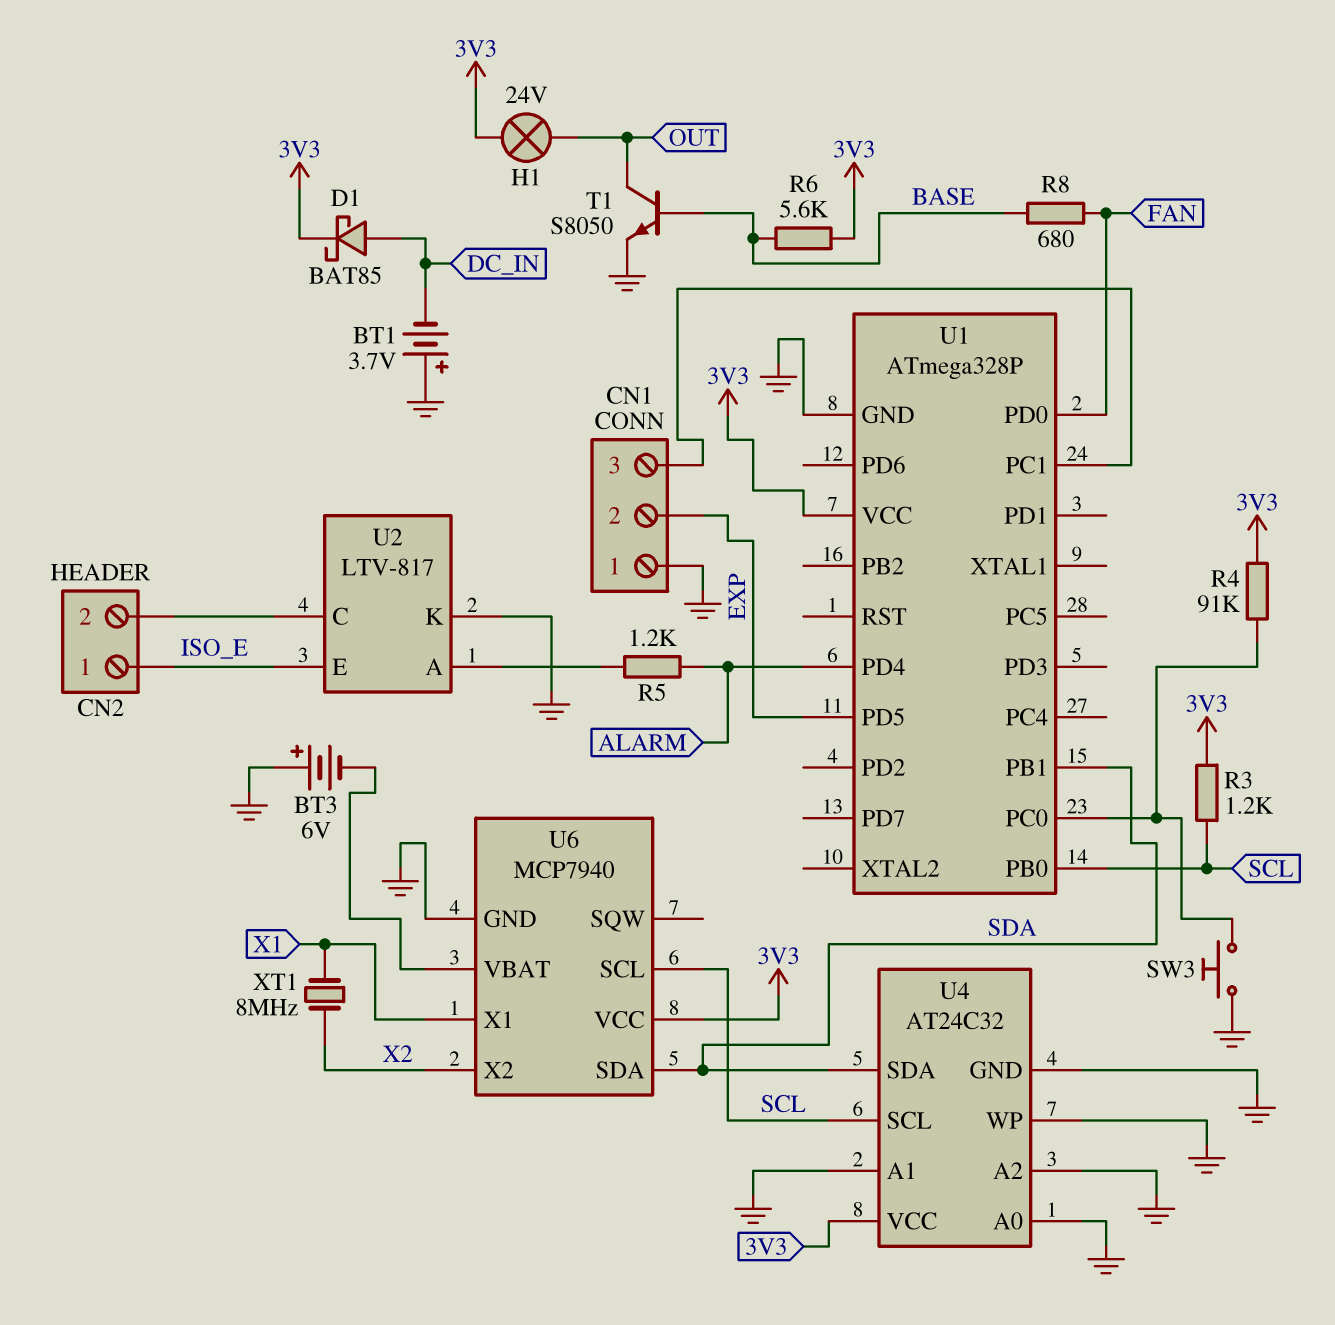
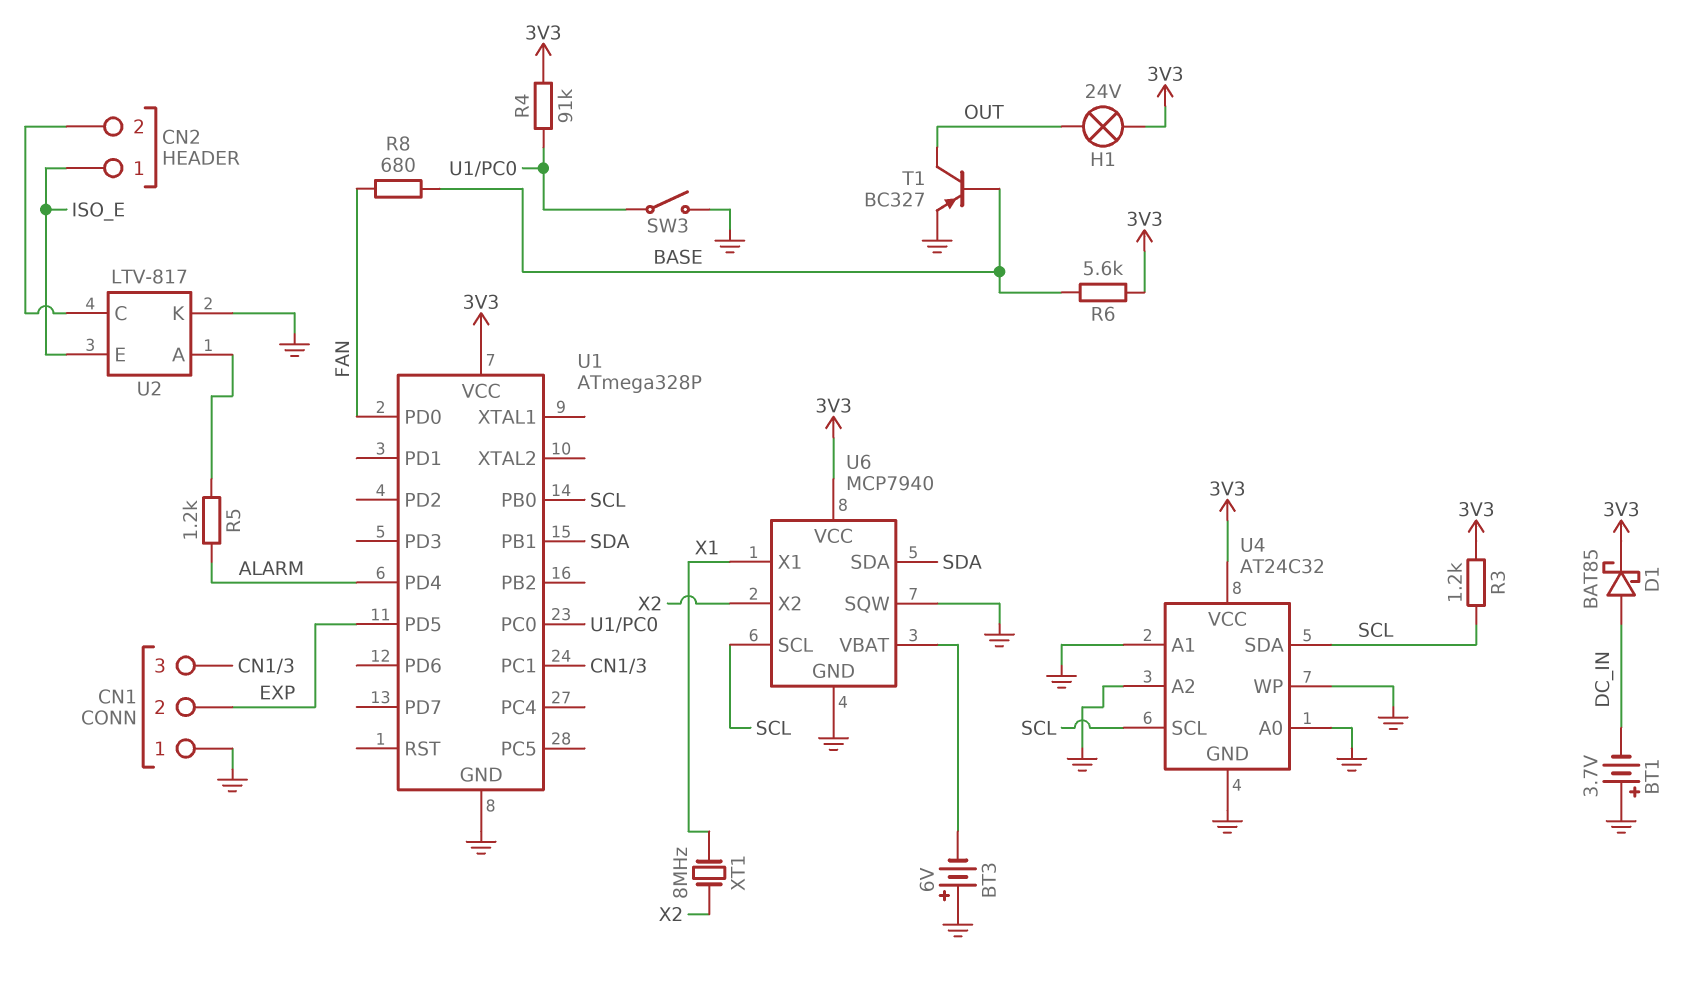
SW3: button (GND, U1/PC0) -> switch (GND, U1/PC0)
T1: NPN S8050 (B BASE, C OUT, E GND) -> PNP BC327 (B BASE, C OUT, E GND)
U4 pin SDA: SDA -> SCL
U6 pin SQW: none -> GND

